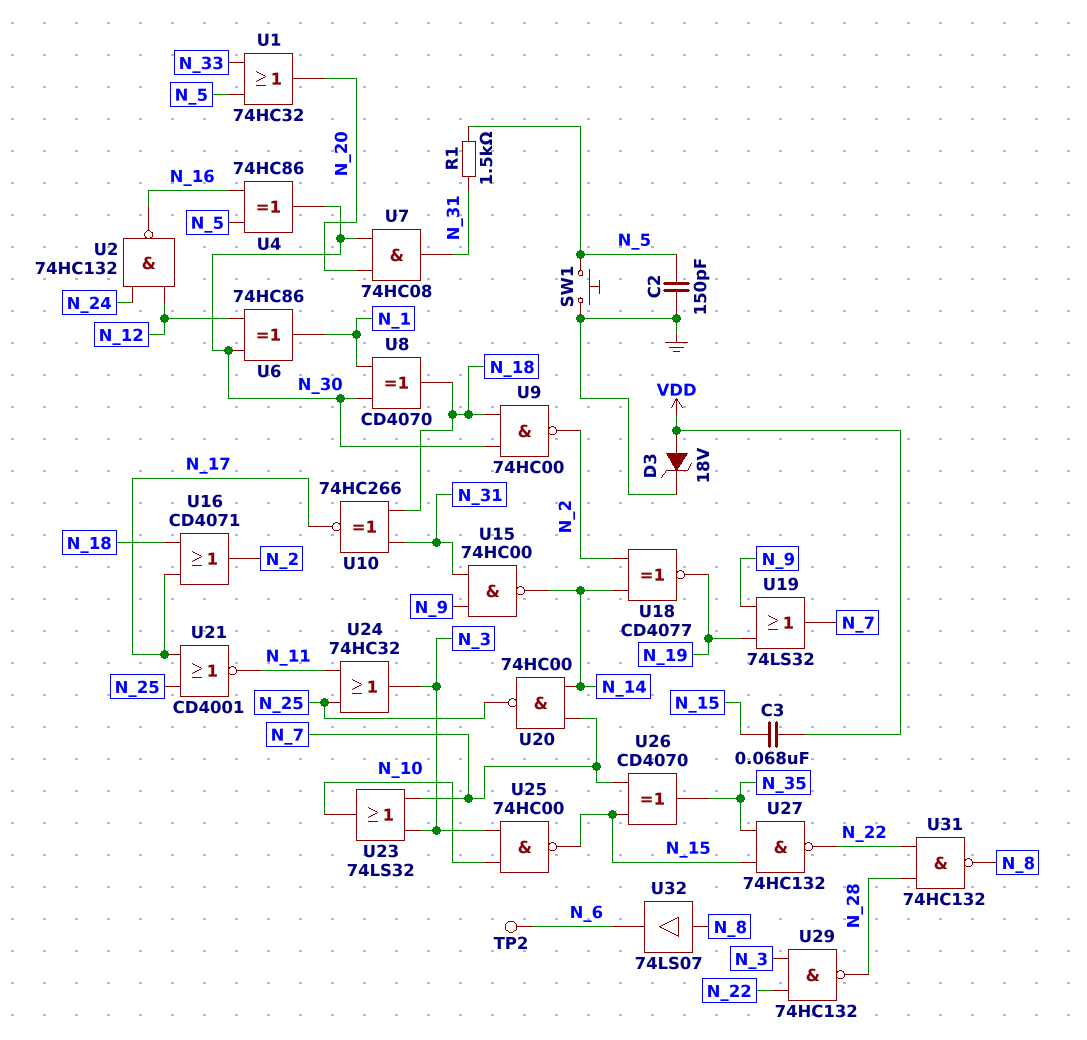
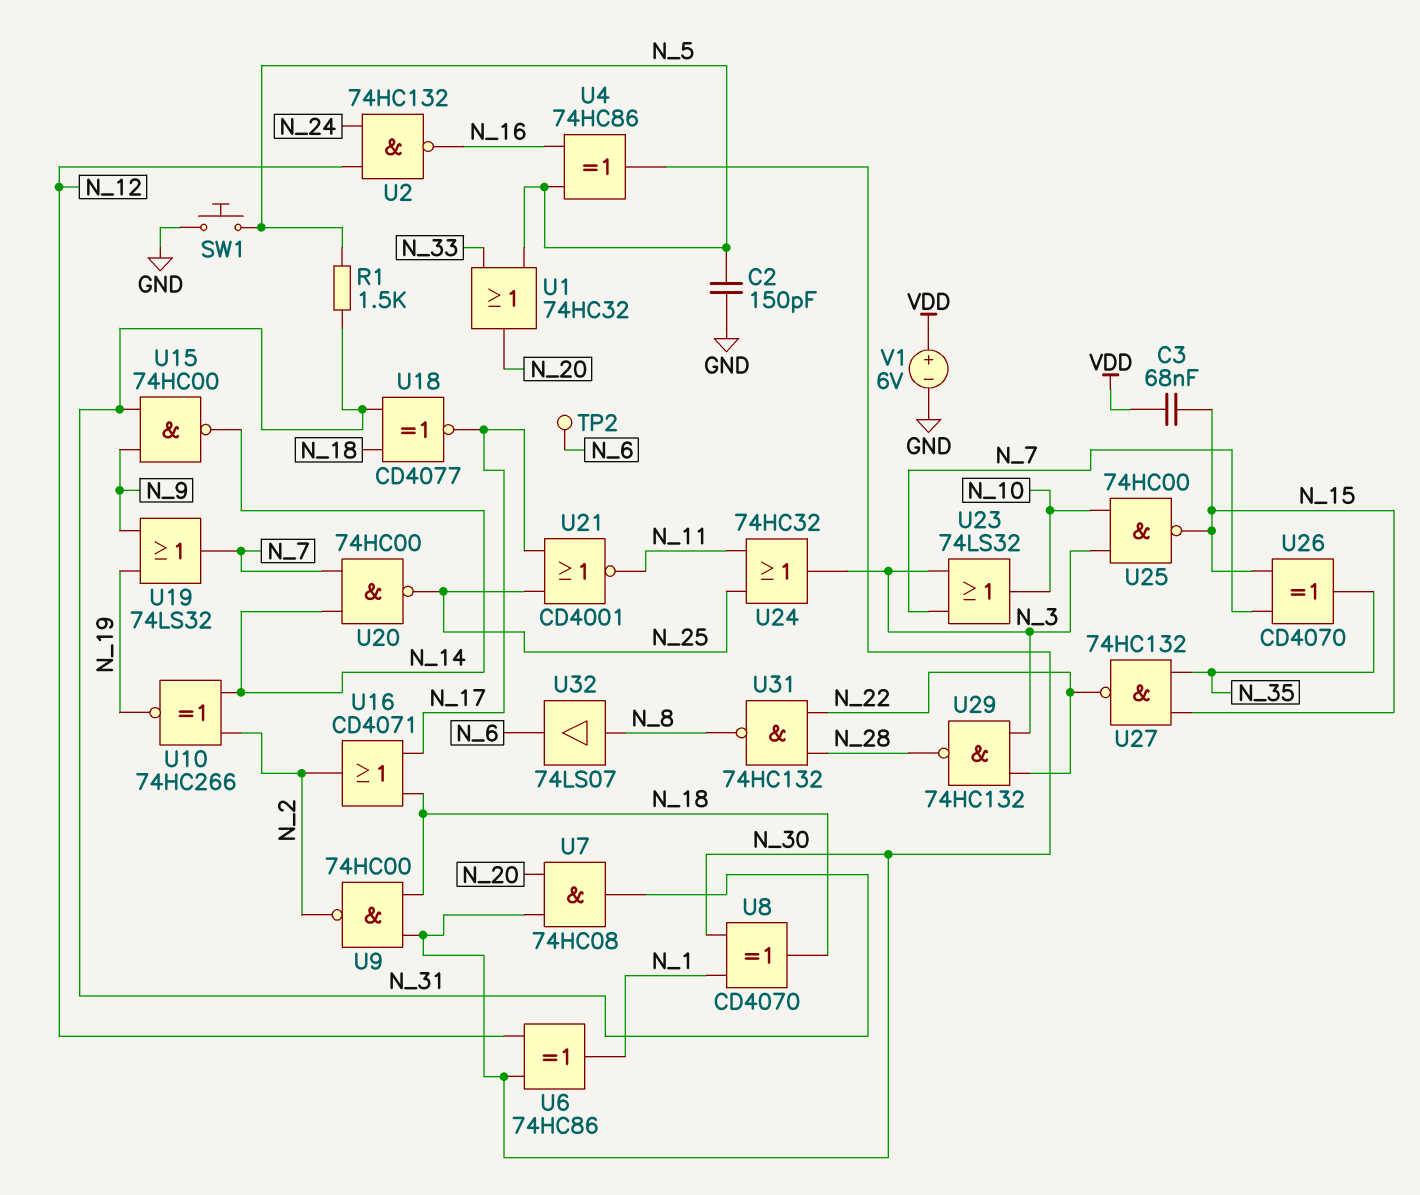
D3: zener 18V (A VDD, K GND) -> none
U10: XNOR 74HC266 (in N_18, in N_31, out N_17) -> XNOR 74HC266 (in N_2, in N_14, out N_19)
U18: XNOR CD4077 (in N_2, in N_14, out N_19) -> XNOR CD4077 (in N_18, in N_31, out N_17)
V1: none -> 6V (plus VDD, minus GND)

